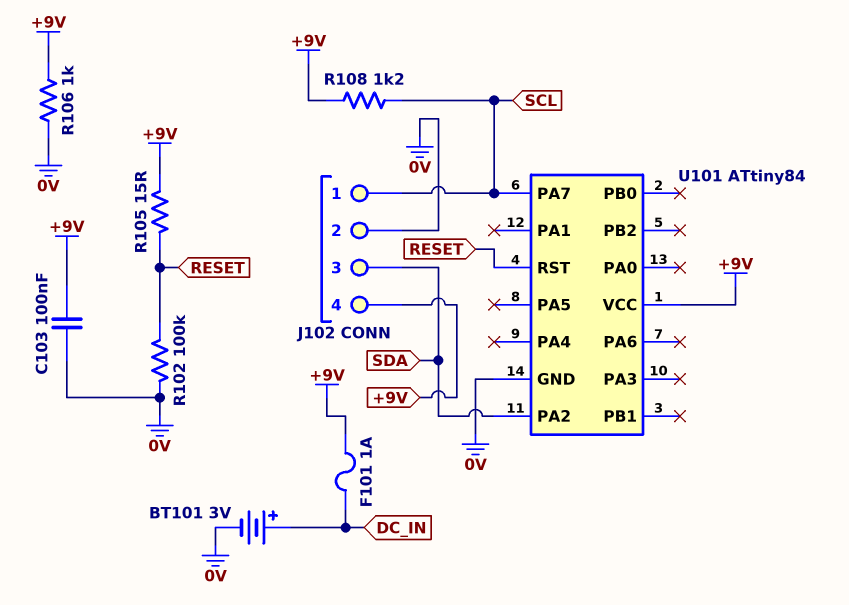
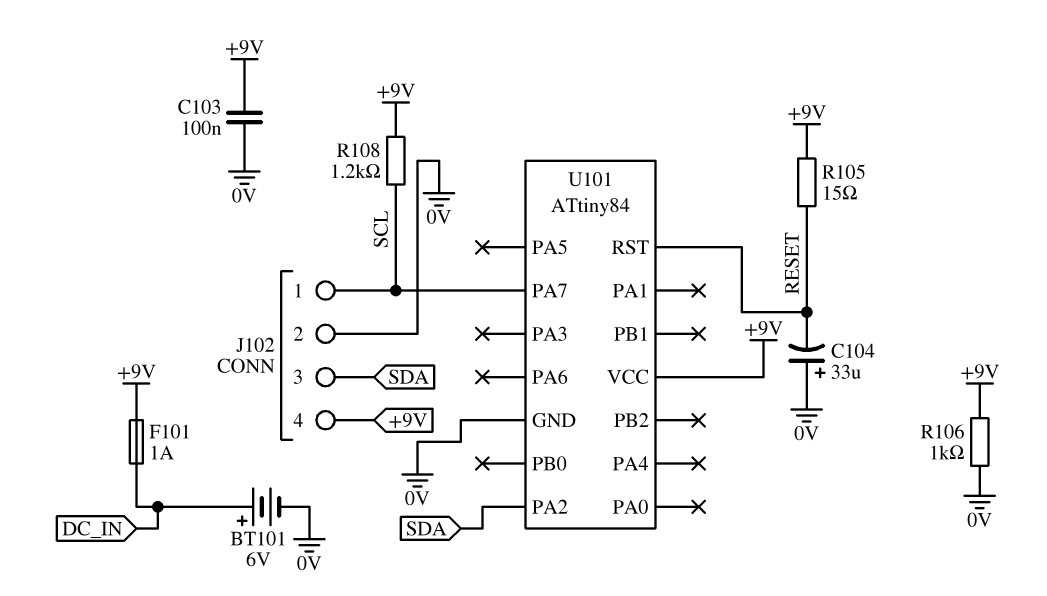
BT101: 3V (plus DC_IN, minus 0V) -> 6V (plus DC_IN, minus 0V)
C104: none -> 33uF (plus 0V, minus RESET)
R102: 100k (0V, RESET) -> none

